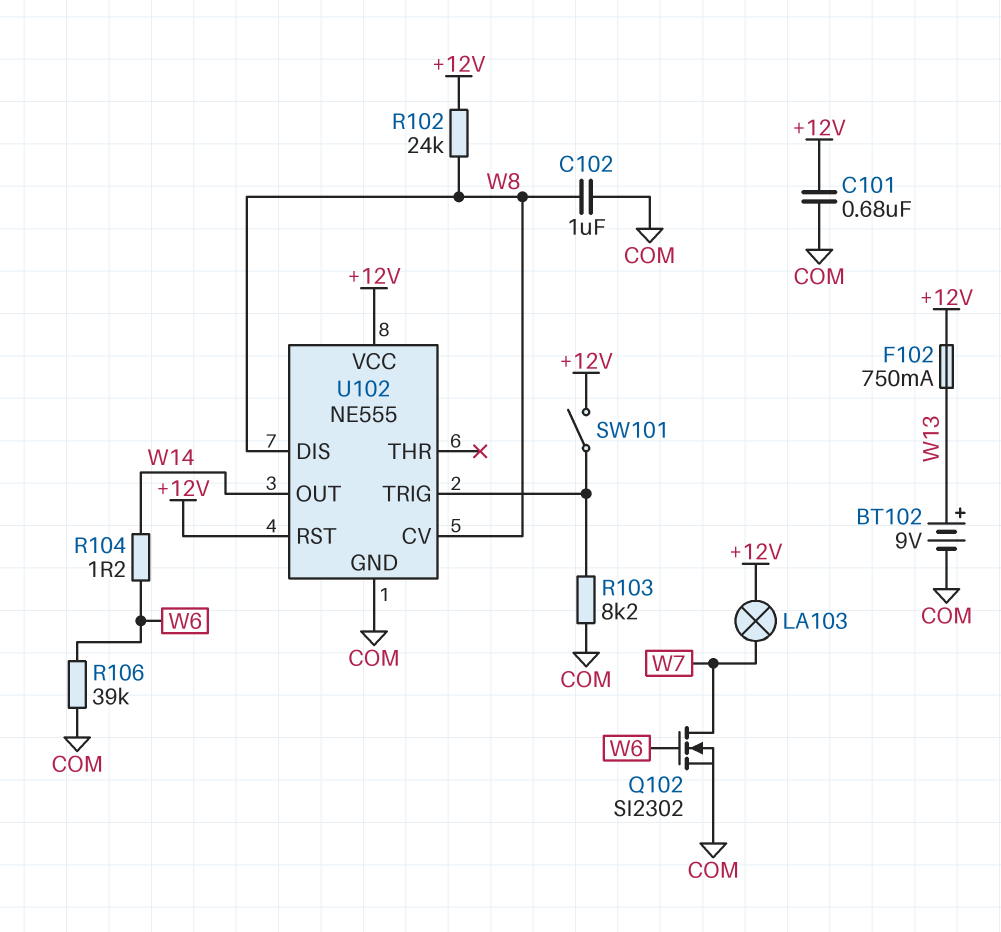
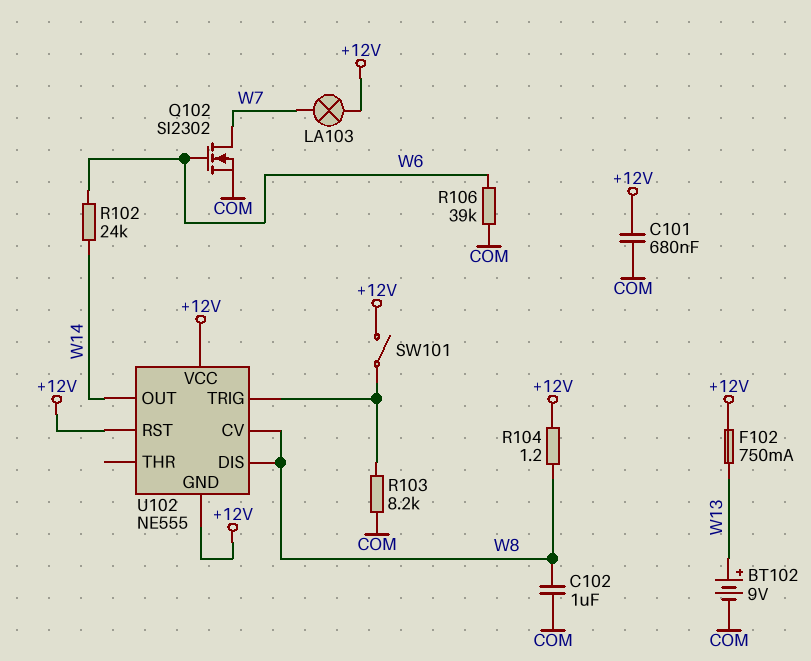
R102: 24k (+12V, W8) -> 24k (W6, W14)
R104: 1.2 (W6, W14) -> 1.2 (+12V, W8)
U102 pin GND: COM -> +12V

